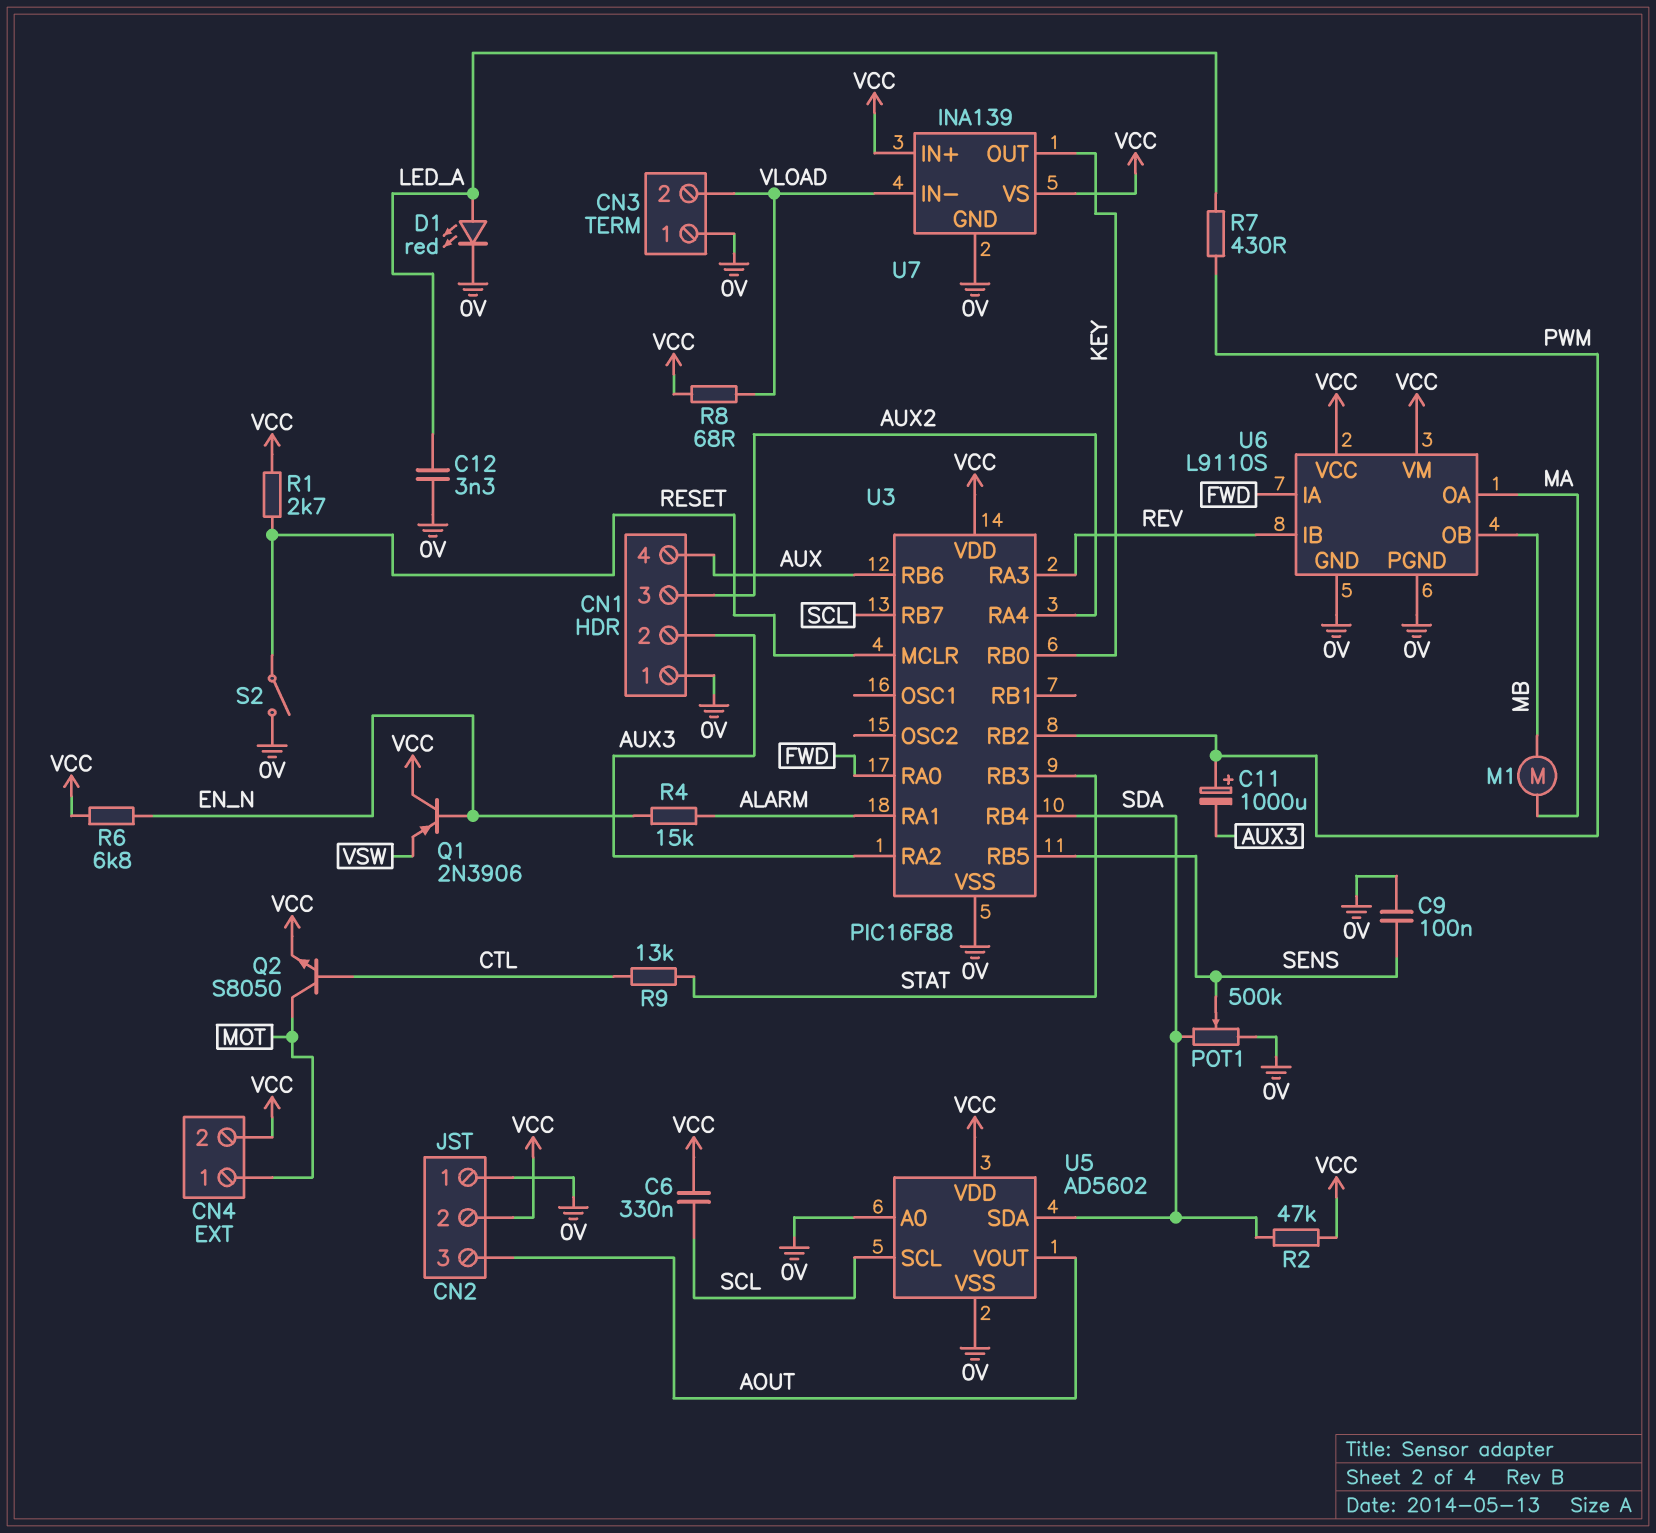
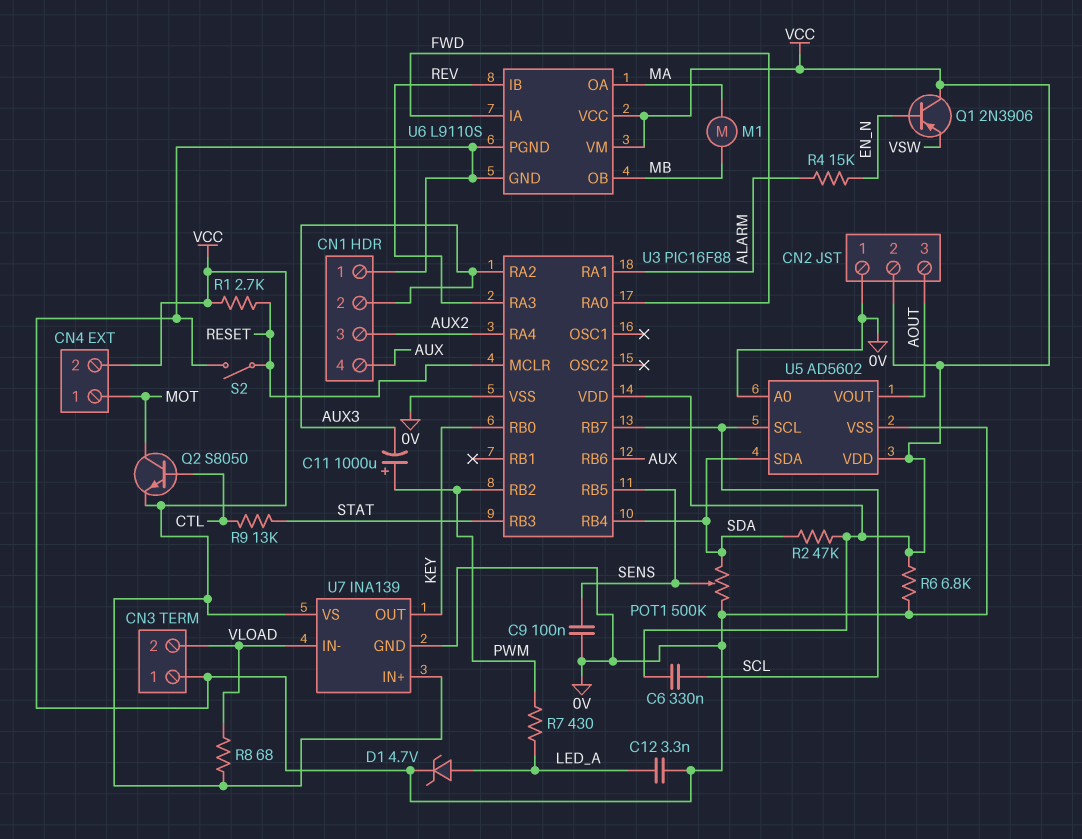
D1: LED red (A LED_A, K 0V) -> zener 4.7V (A LED_A, K 0V)
R6: 6.8k (EN_N, VCC) -> 6.8k (0V, VCC)

